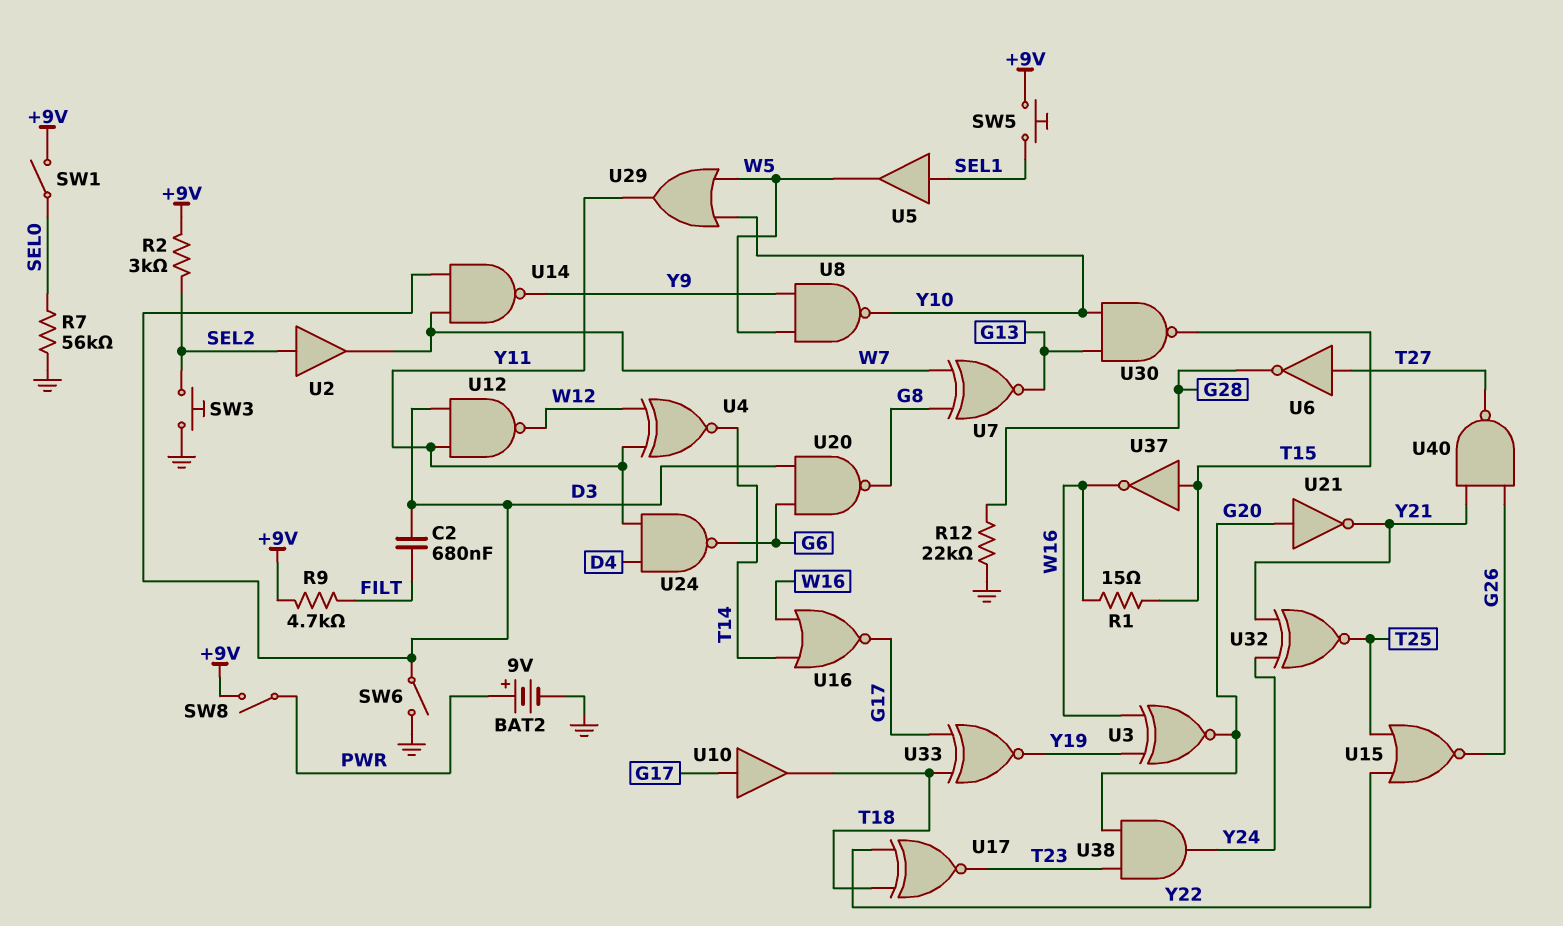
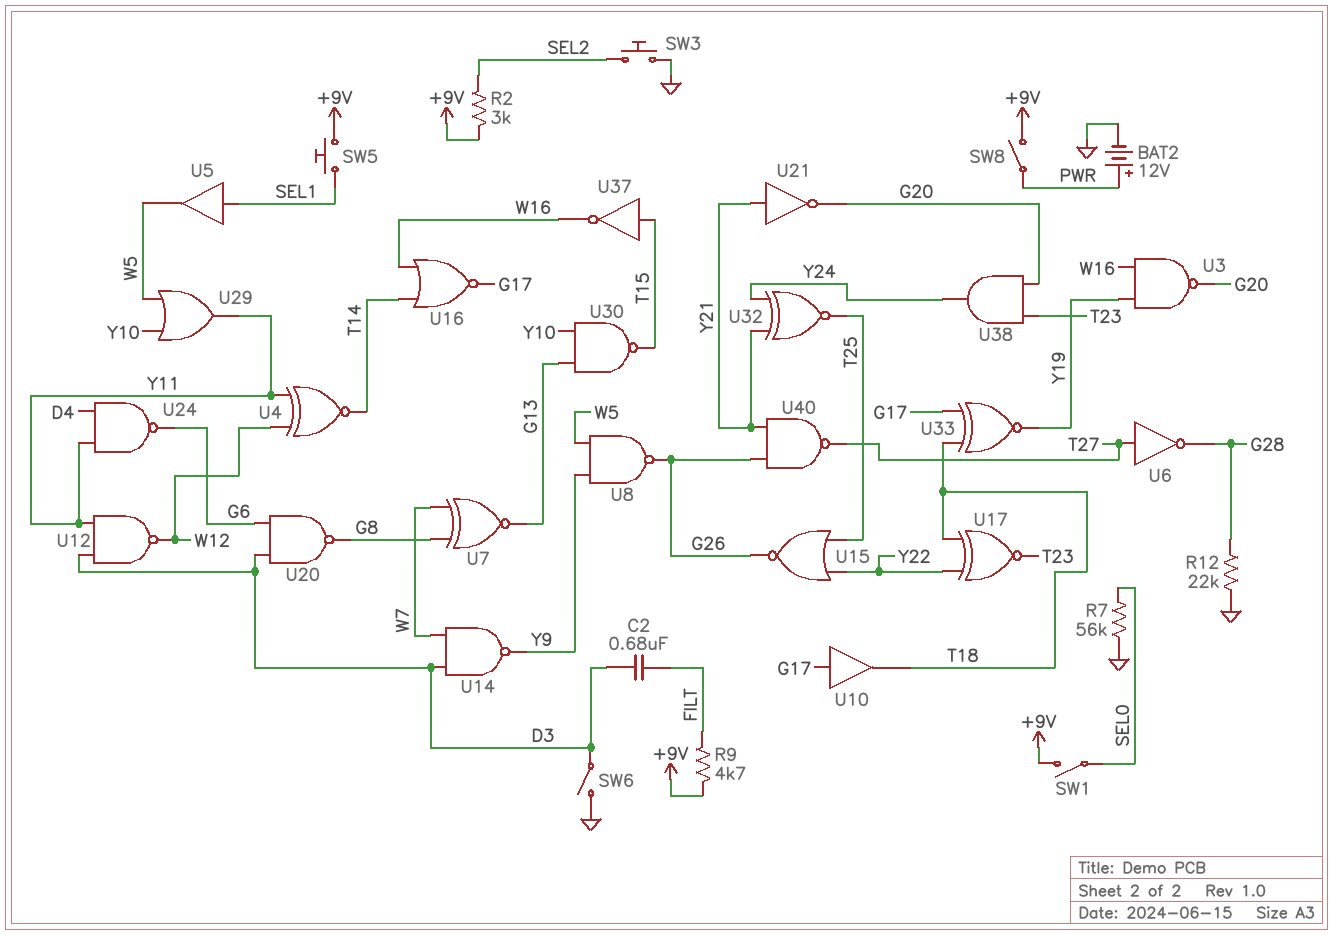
BAT2: 9V (plus PWR, minus GND) -> 12V (plus PWR, minus GND)
R1: 15 (T15, W16) -> none
U2: buffer (in SEL2, out W7) -> none
U3: XNOR (in W16, in Y19, out G20) -> NAND (in W16, in Y19, out G20)
U8: NAND (in W5, in Y9, out Y10) -> NAND (in W5, in Y9, out G26)
U21: NOT (in G20, out Y21) -> NOT (in Y21, out G20)

